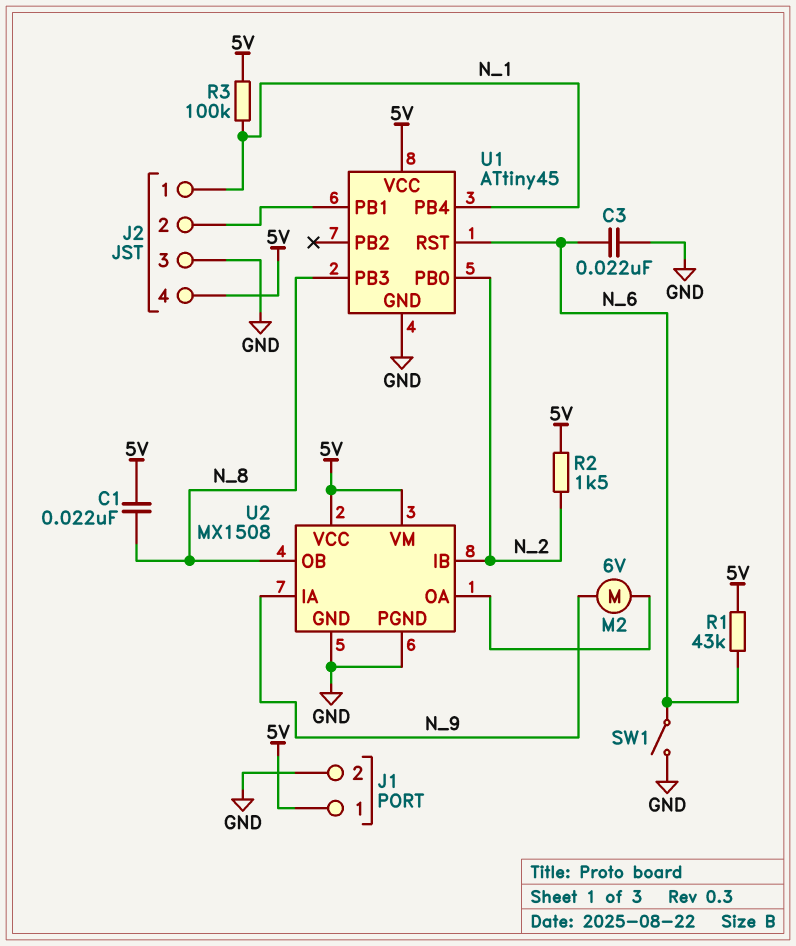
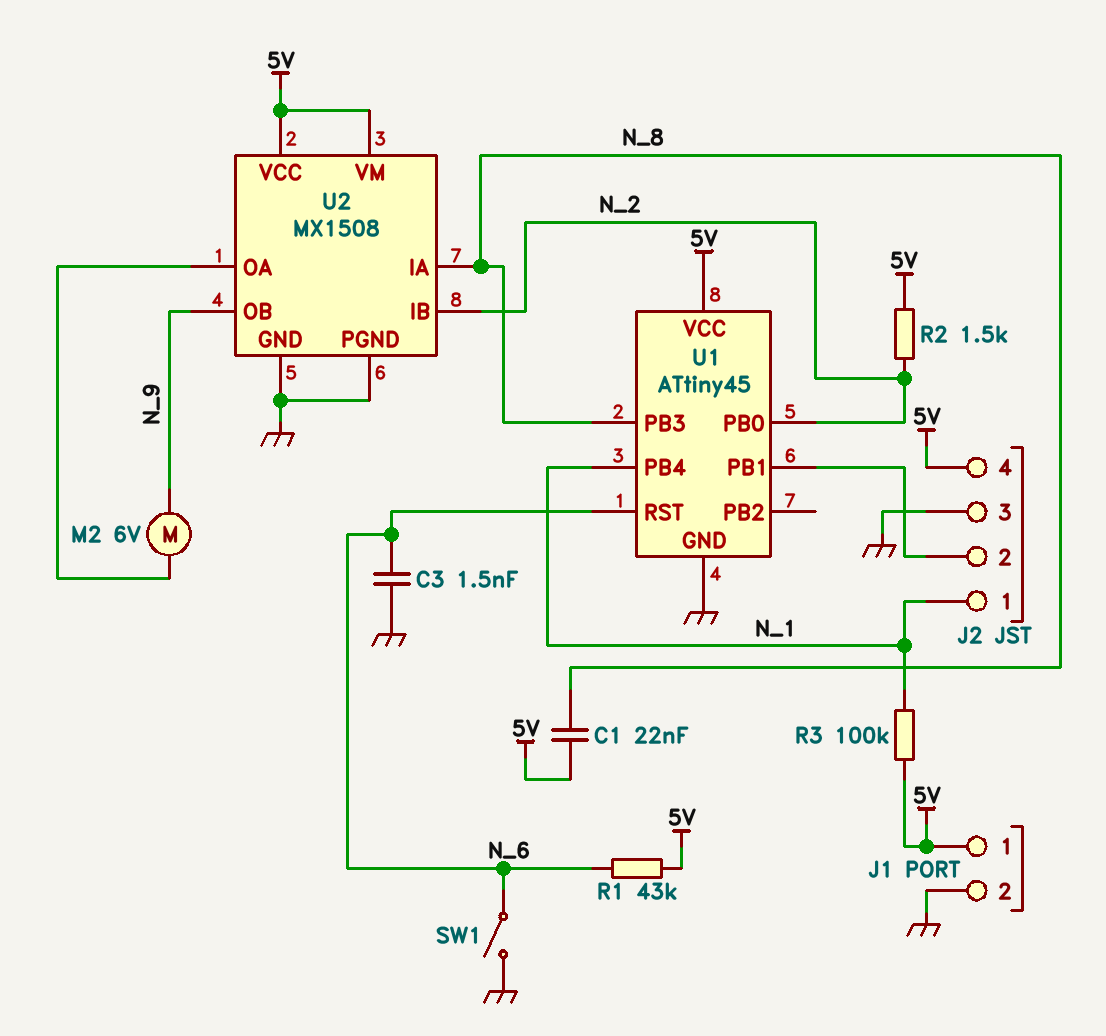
C3: 22nF (GND, N_6) -> 1.5nF (GND, N_6)
U2 pin IA: N_9 -> N_8
U2 pin OB: N_8 -> N_9

